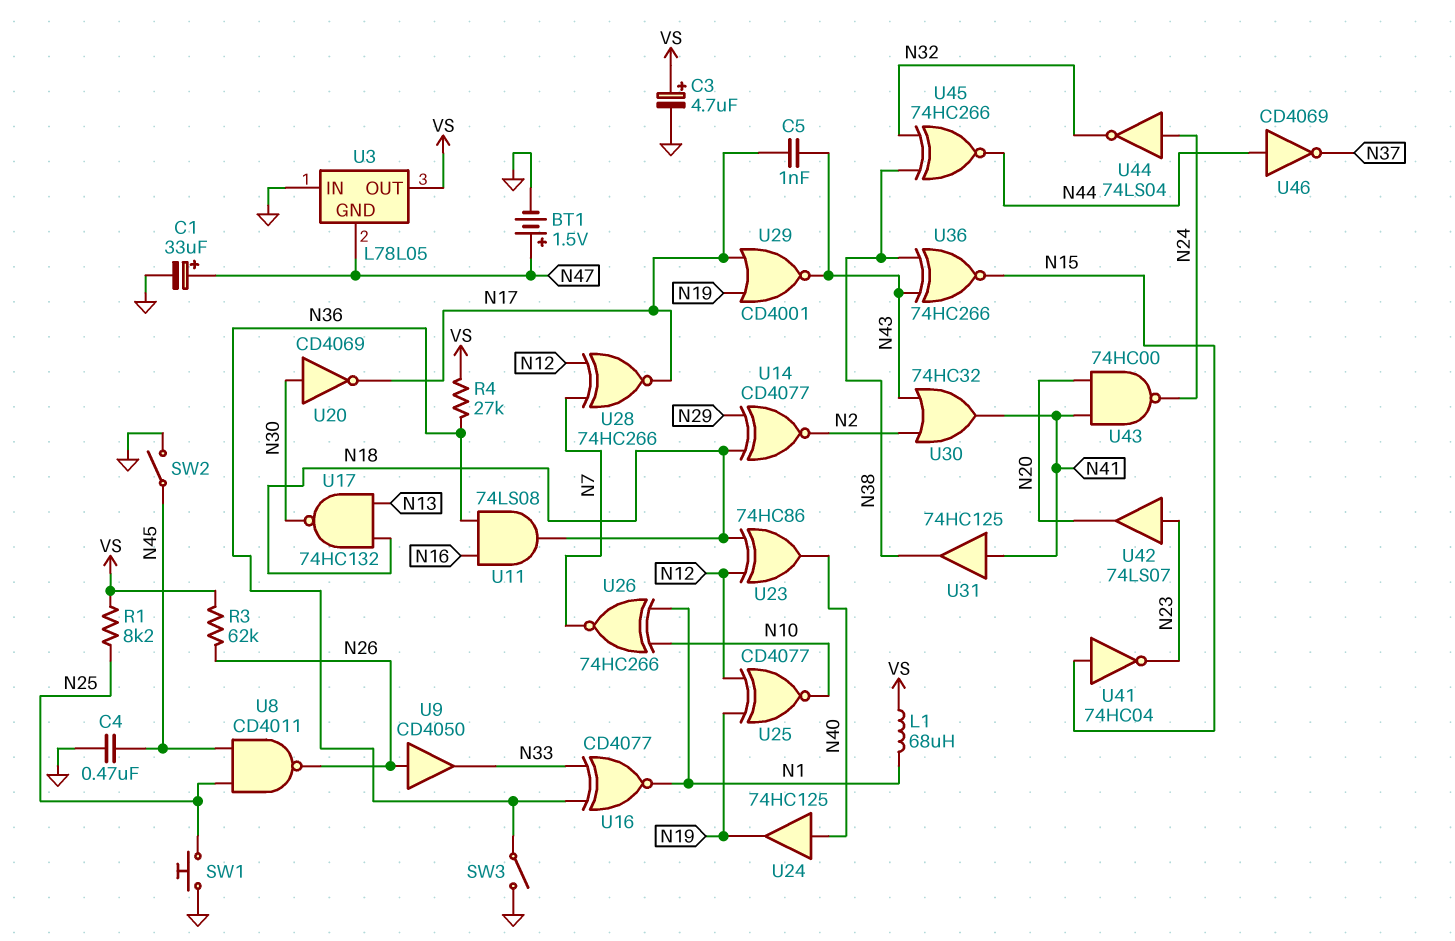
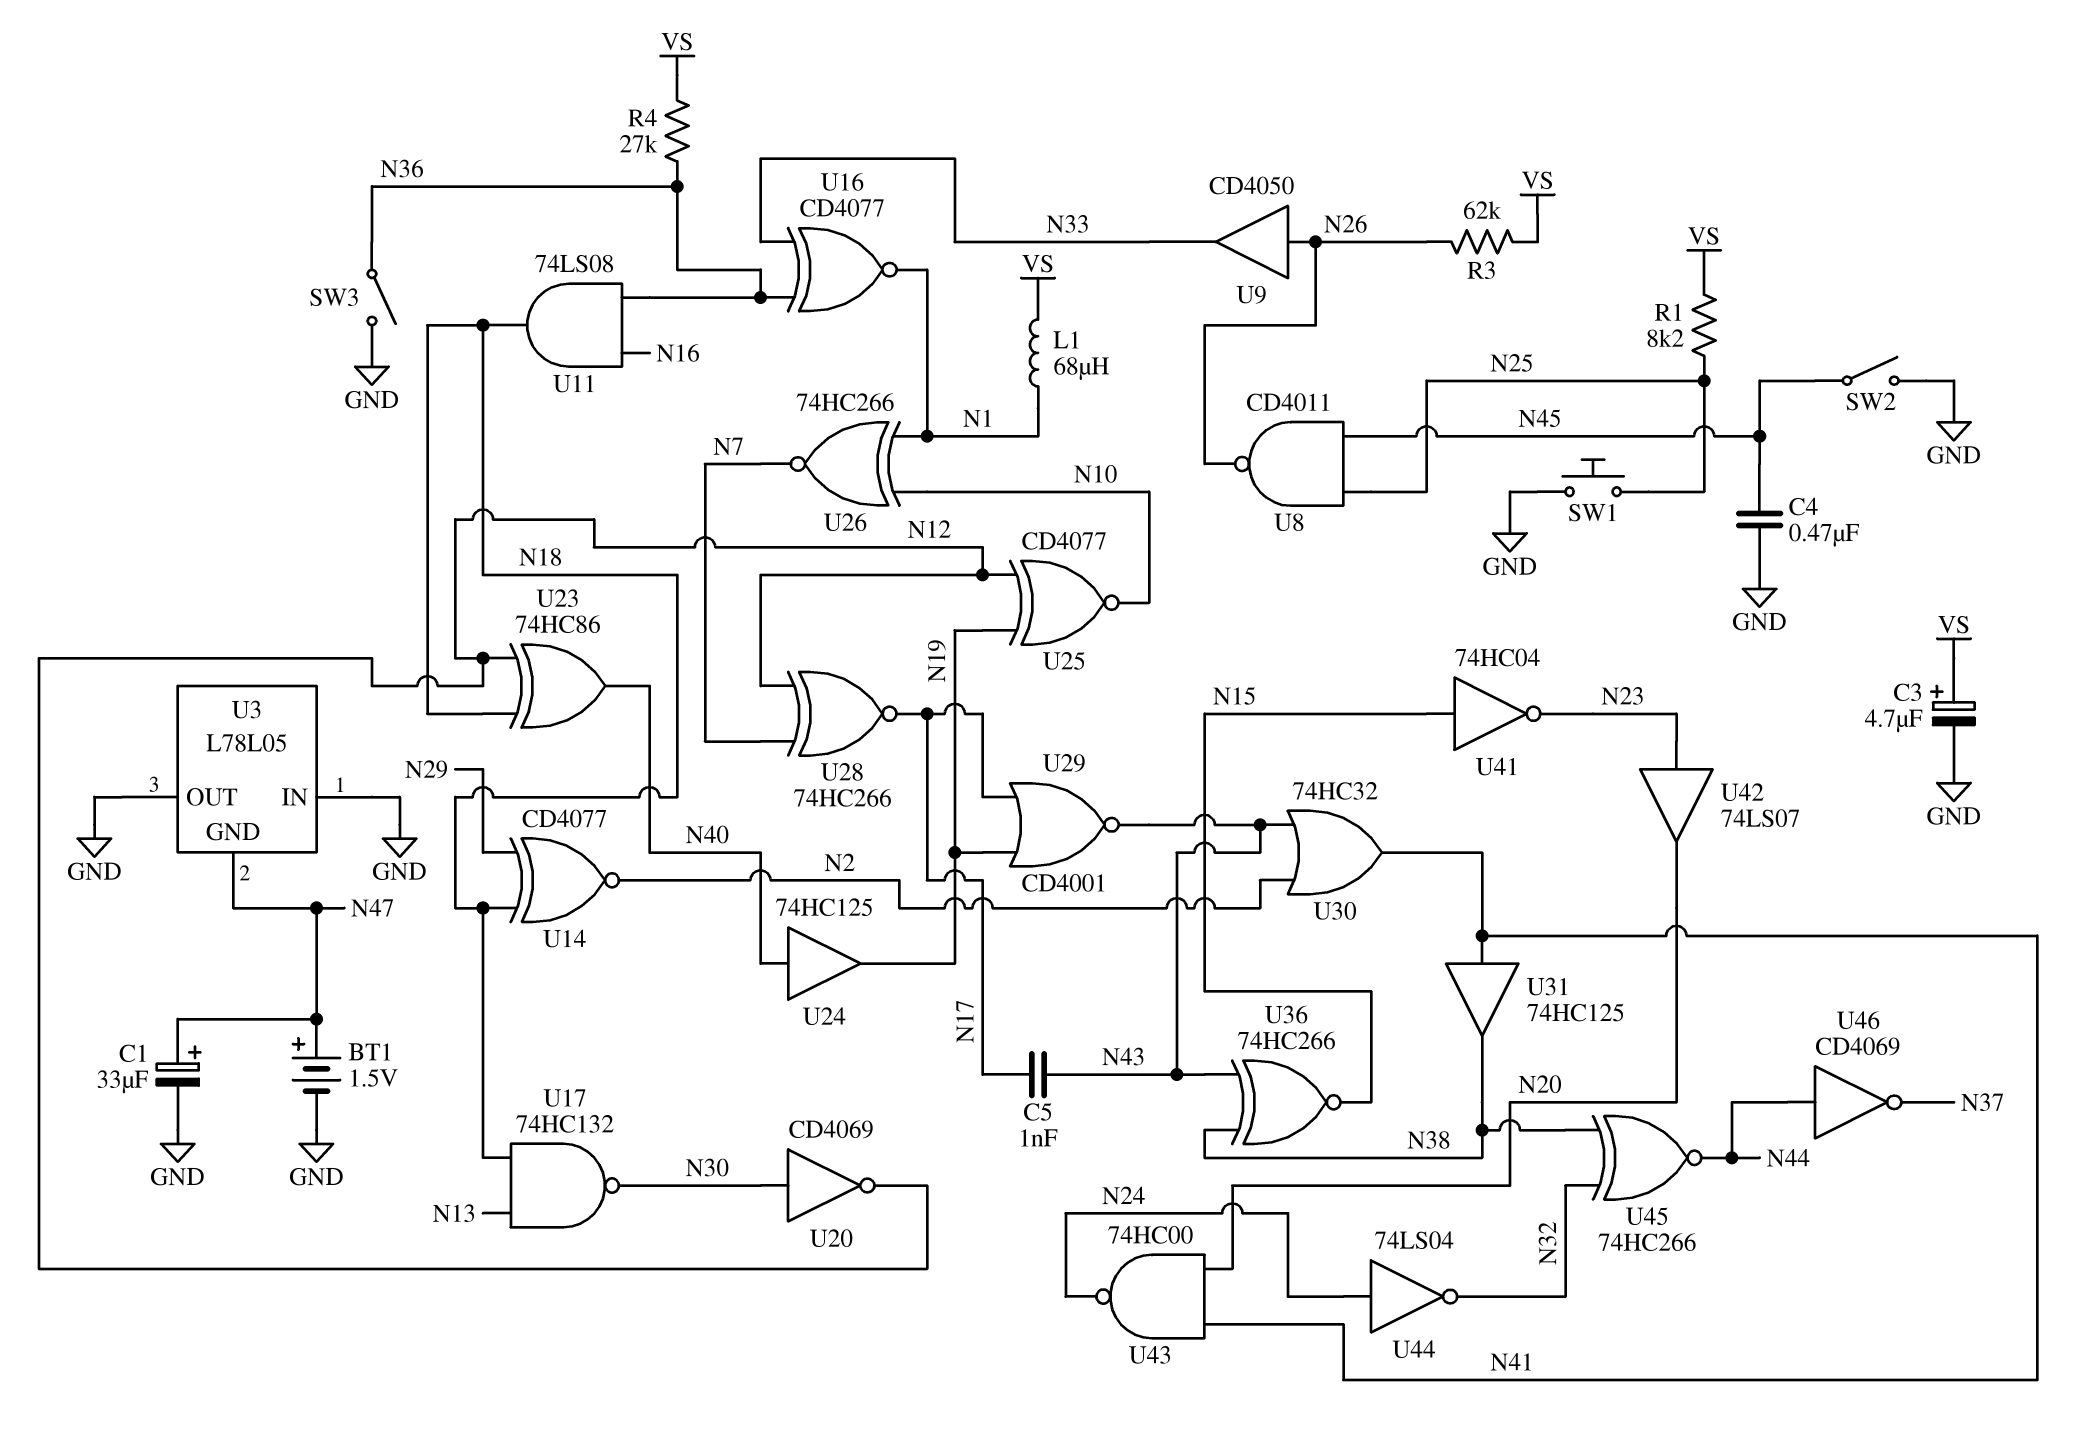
U3 pin OUT: VS -> GND
U20: NOT CD4069 (in N30, out N17) -> NOT CD4069 (in N30, out N12)

